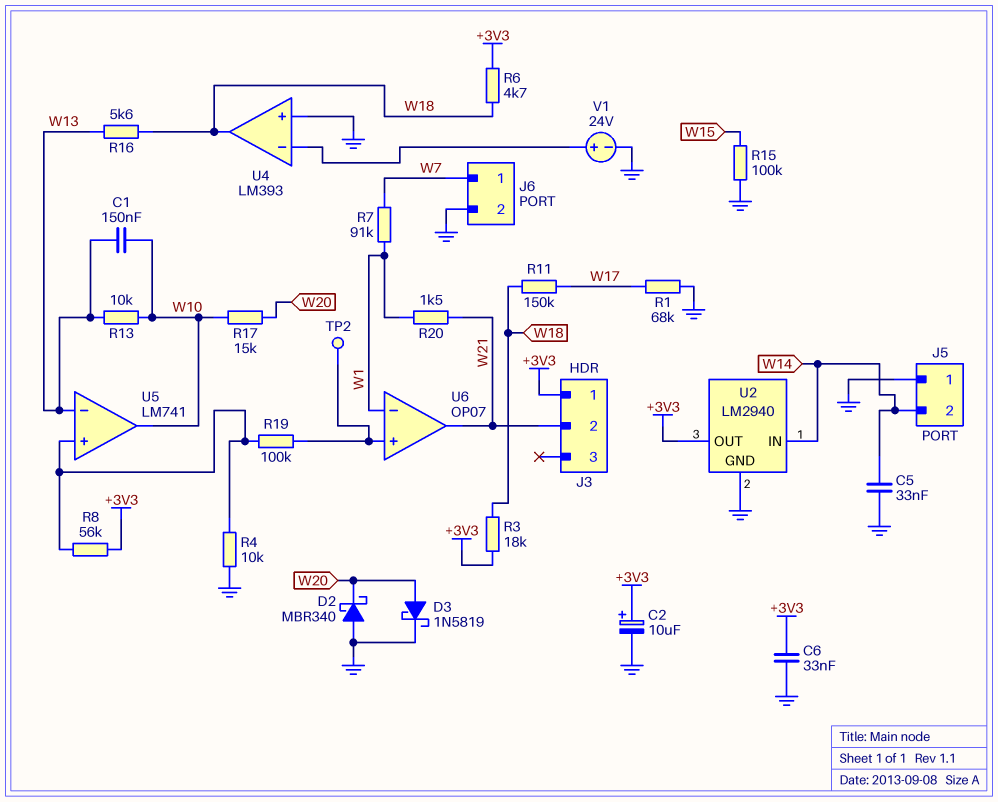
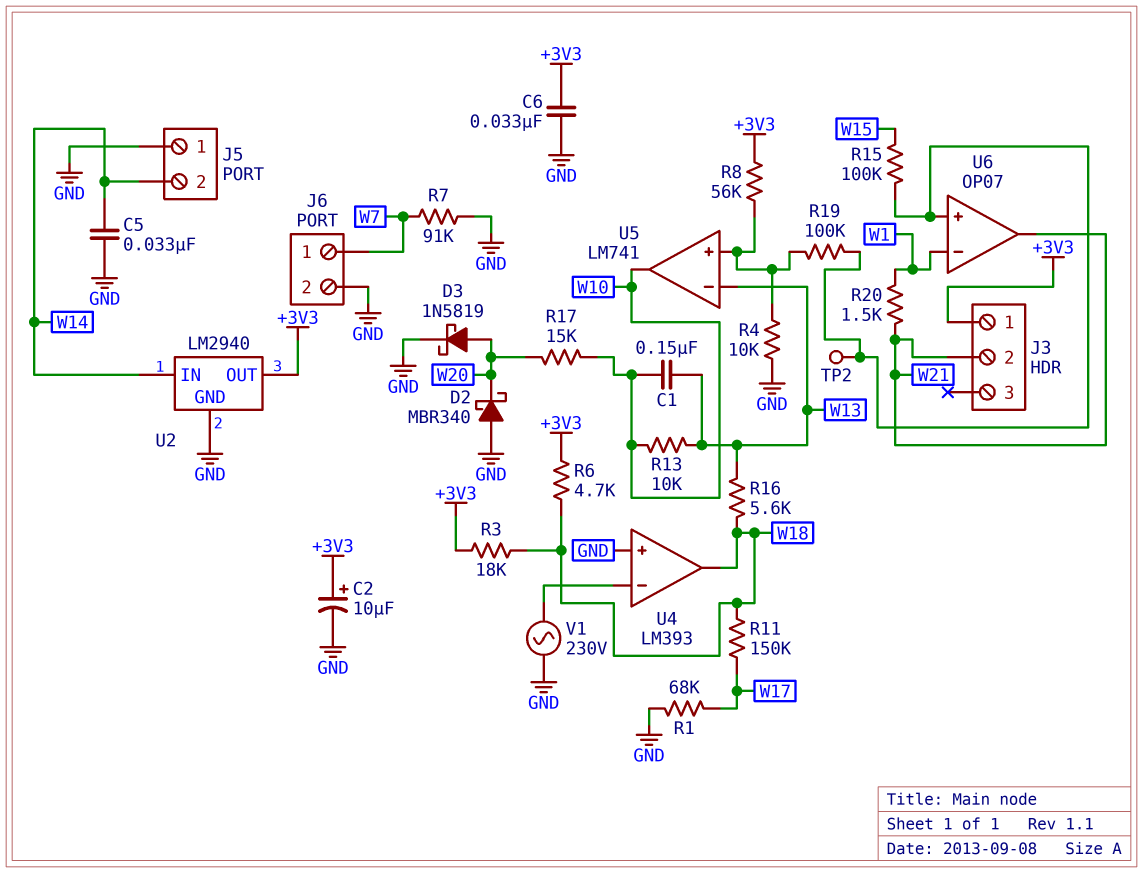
R7: 91k (W1, W7) -> 91k (GND, W7)
R15: 100k (GND, W15) -> 100k (U6/in+, W15)
V1: 24V (plus U4/in-, minus GND) -> AC 230V (GND, U4/in-)

